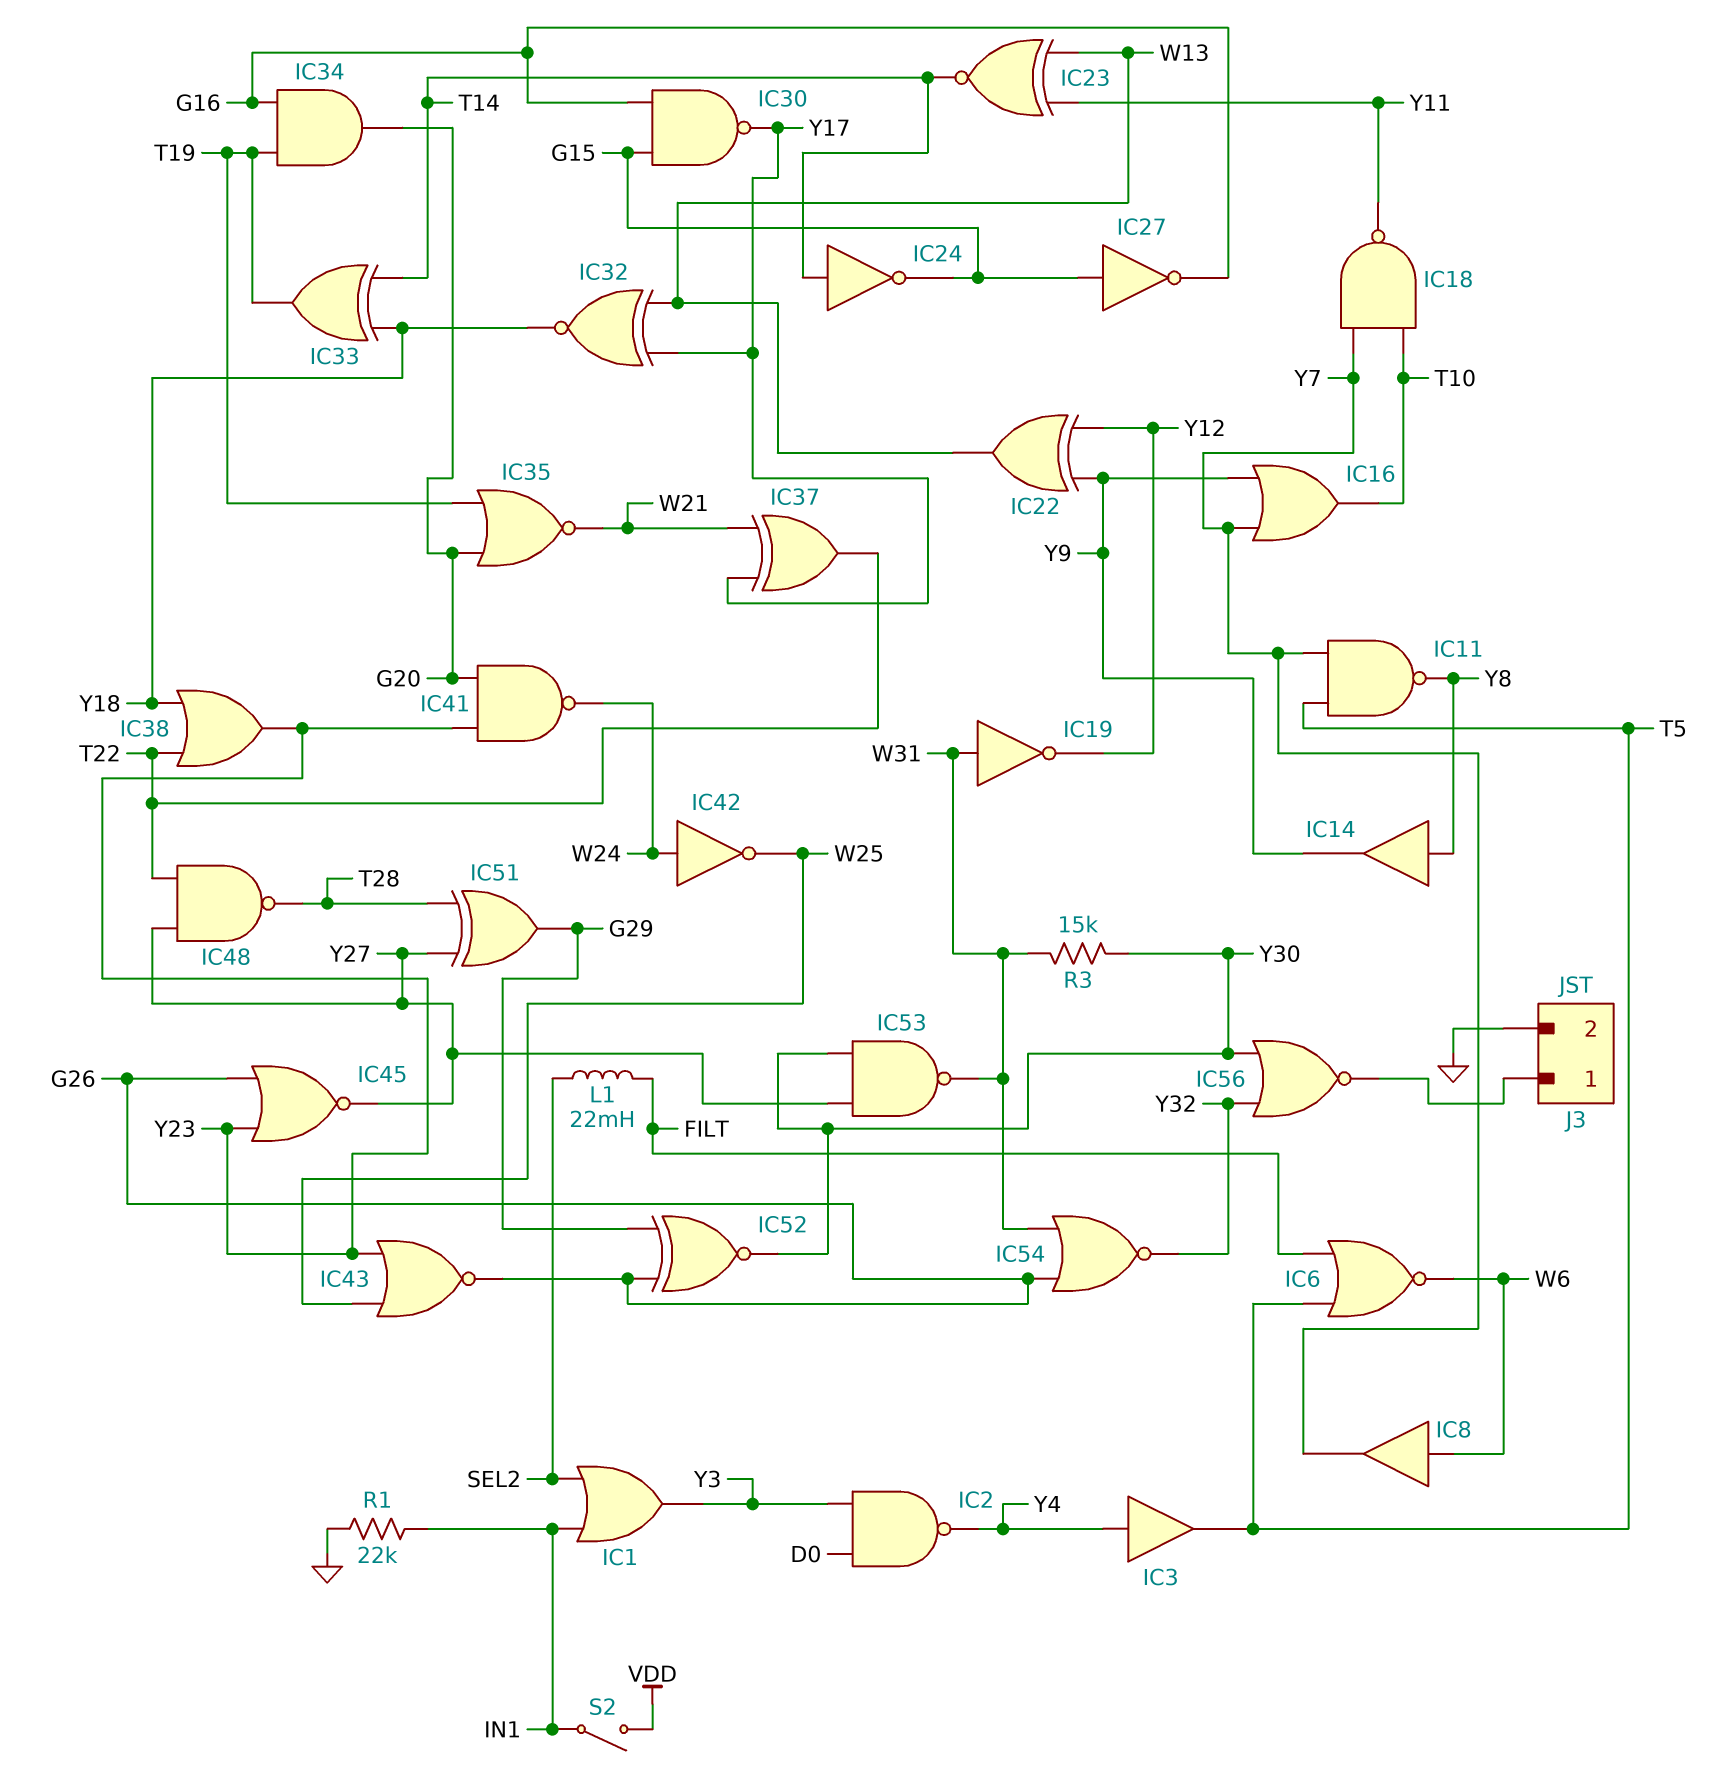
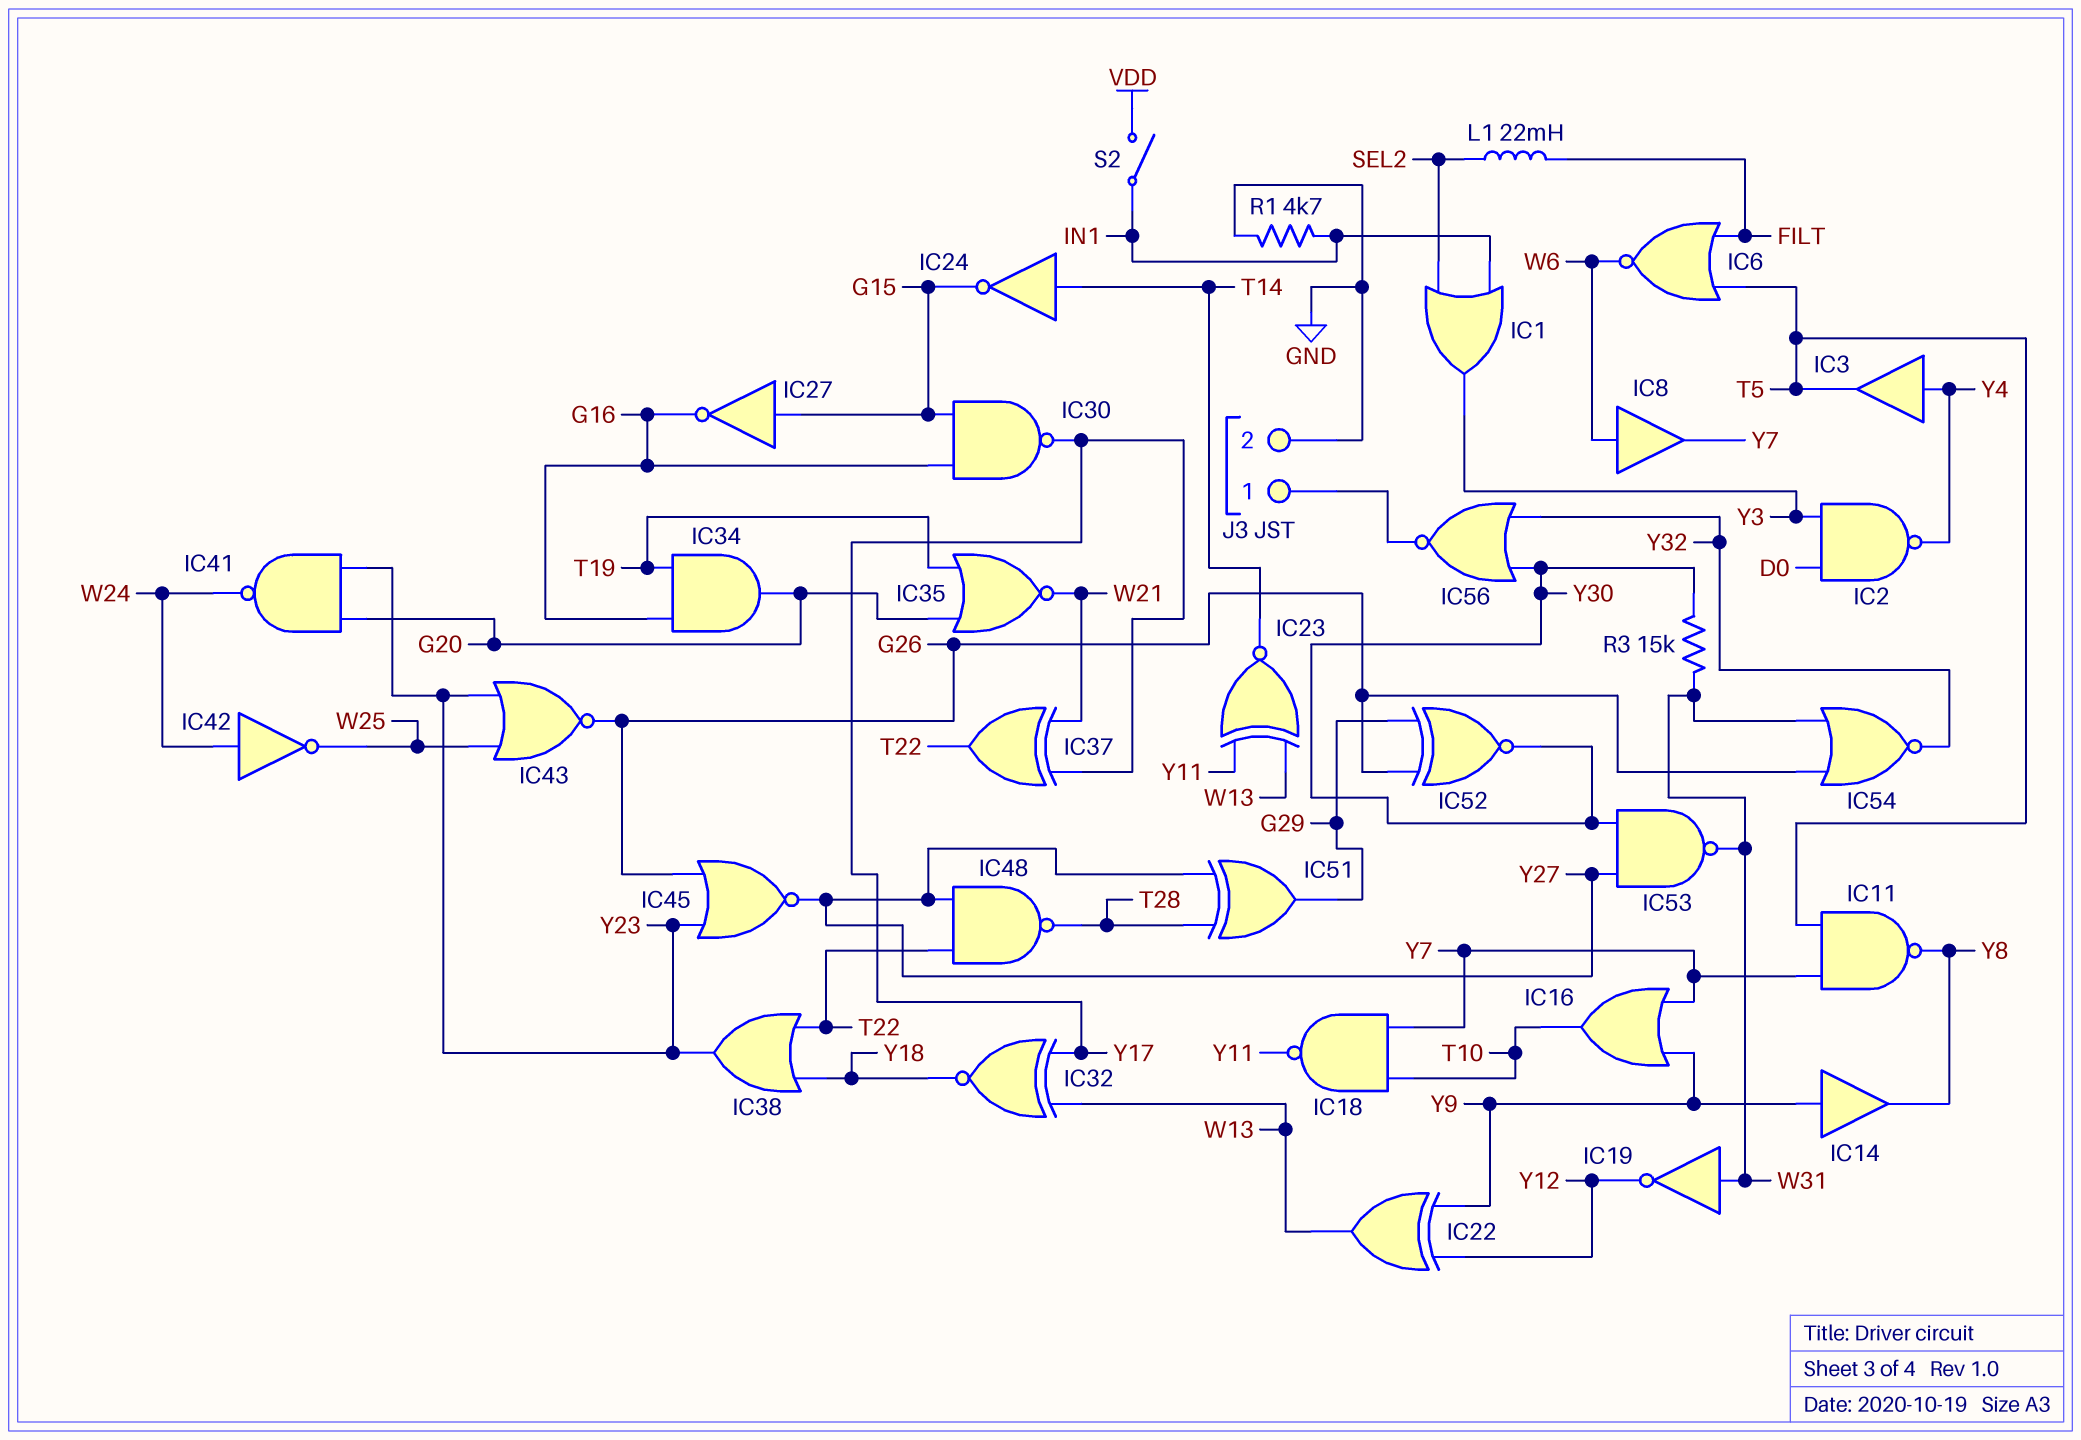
IC14: buffer (in Y8, out Y9) -> buffer (in Y9, out Y8)
IC33: XOR (in T14, in Y18, out T19) -> none
R1: 22k (GND, IN1) -> 4.7k (GND, IN1)

